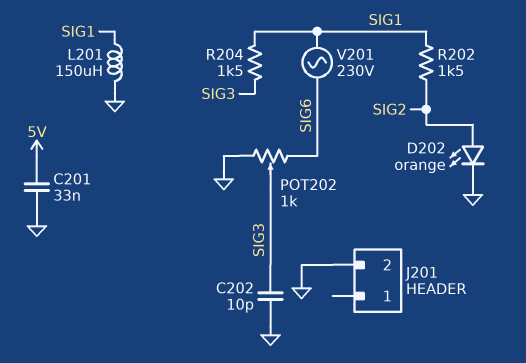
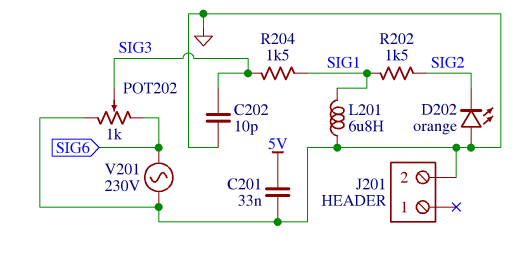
D202: LED orange (A SIG2, K GND) -> LED orange (A GND, K SIG2)
L201: 150uH (GND, SIG1) -> 6.8uH (GND, SIG1)
V201: AC 230V (SIG1, SIG6) -> AC 230V (GND, SIG6)

